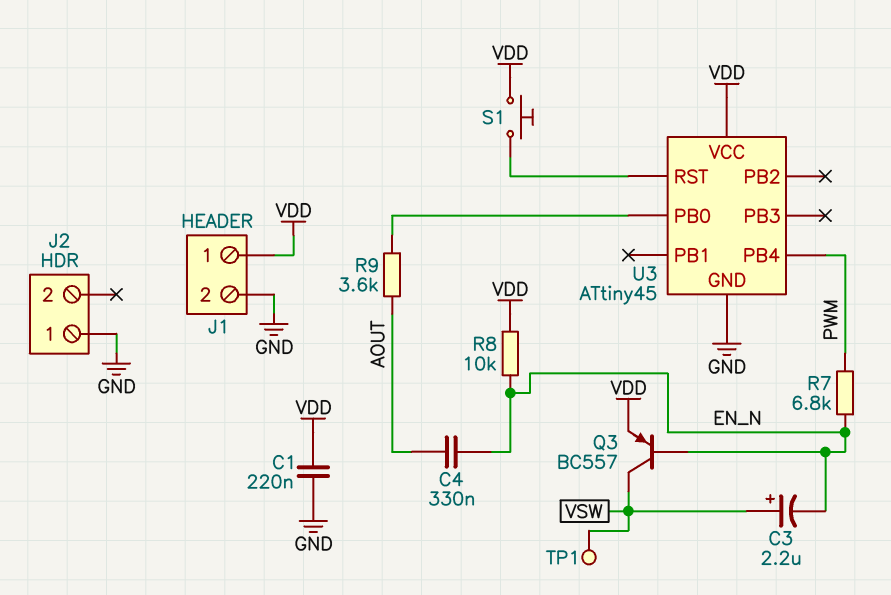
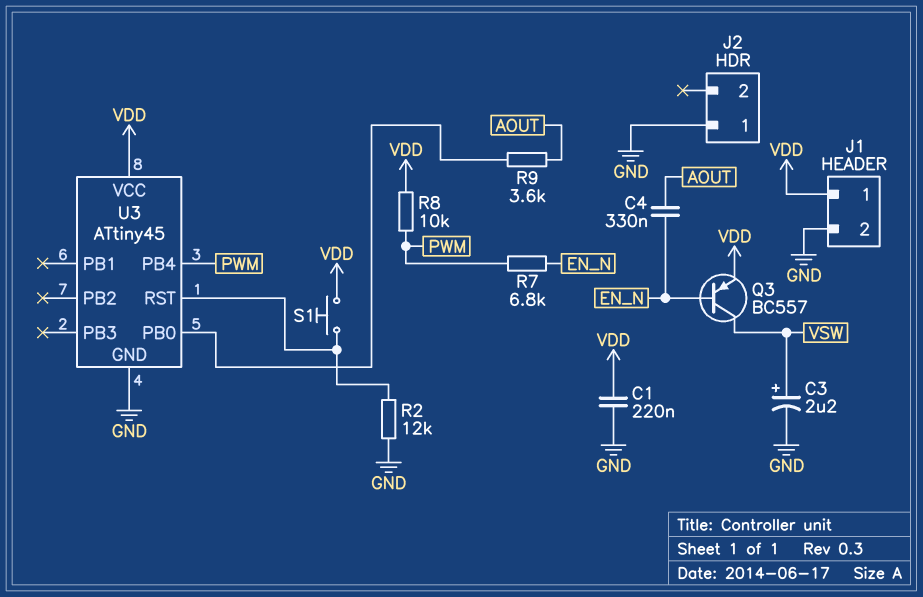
C3: 2.2uF (plus VSW, minus EN_N) -> 2.2uF (plus VSW, minus GND)
R2: none -> 12k (GND, U3/RST)
R8: 10k (EN_N, VDD) -> 10k (PWM, VDD)
TP1: test point (VSW) -> none

